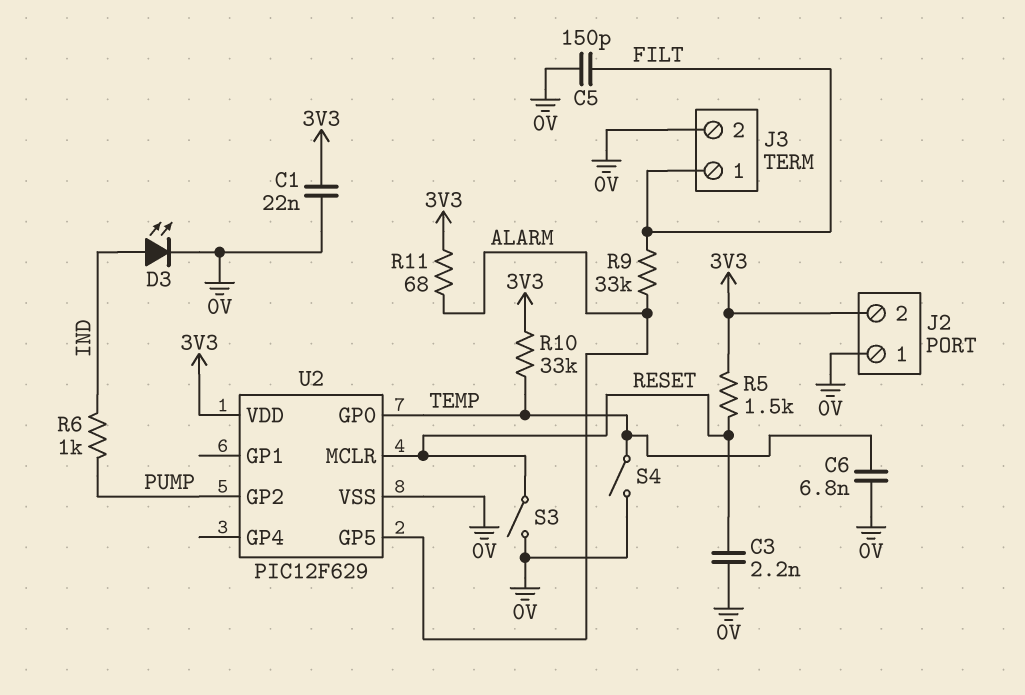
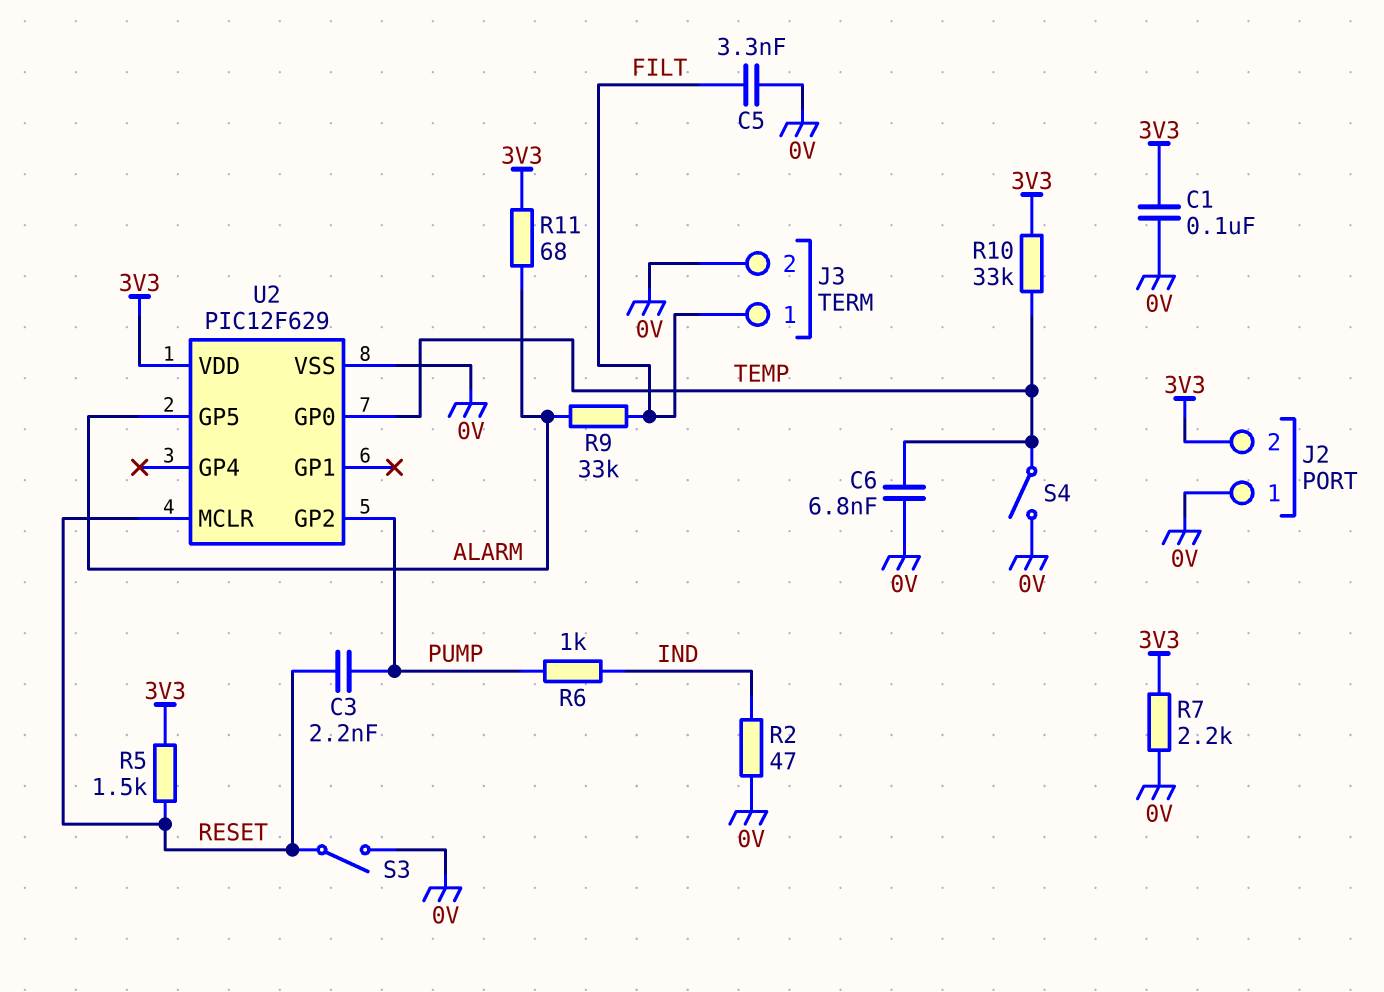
C1: 22nF (0V, 3V3) -> 100nF (0V, 3V3)
C3: 2.2nF (0V, RESET) -> 2.2nF (PUMP, RESET)
C5: 150pF (0V, FILT) -> 3.3nF (0V, FILT)
D3: LED (A IND, K 0V) -> none
R2: none -> 47 (0V, IND)
R7: none -> 2.2k (0V, 3V3)

